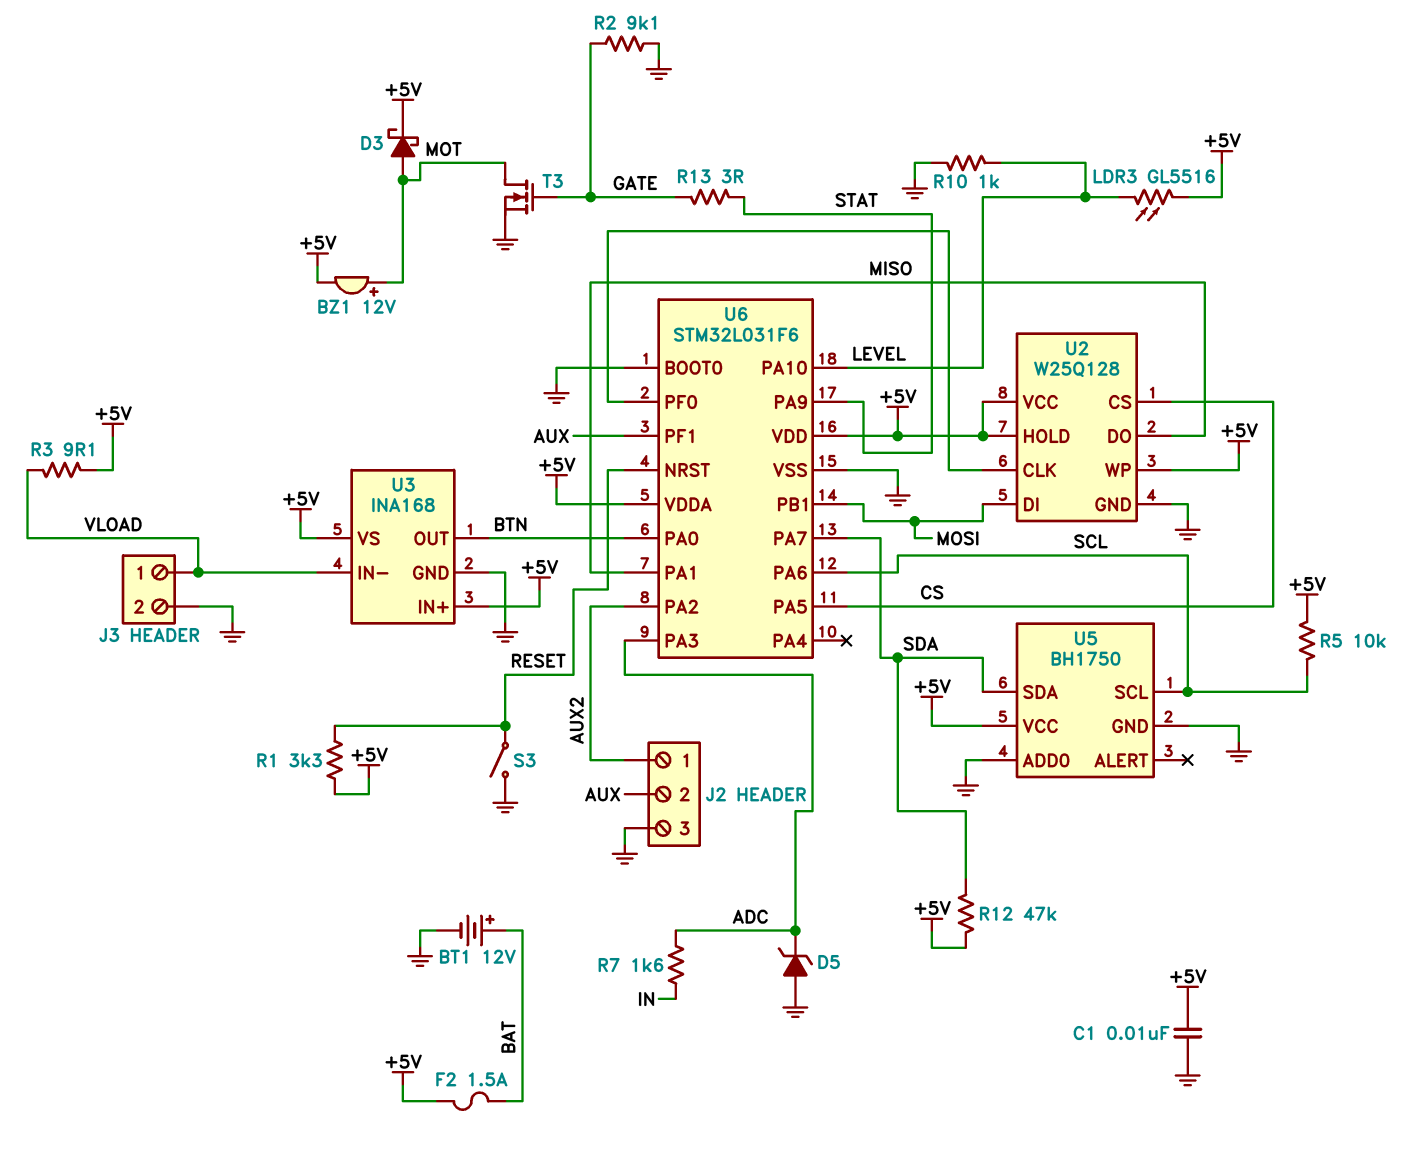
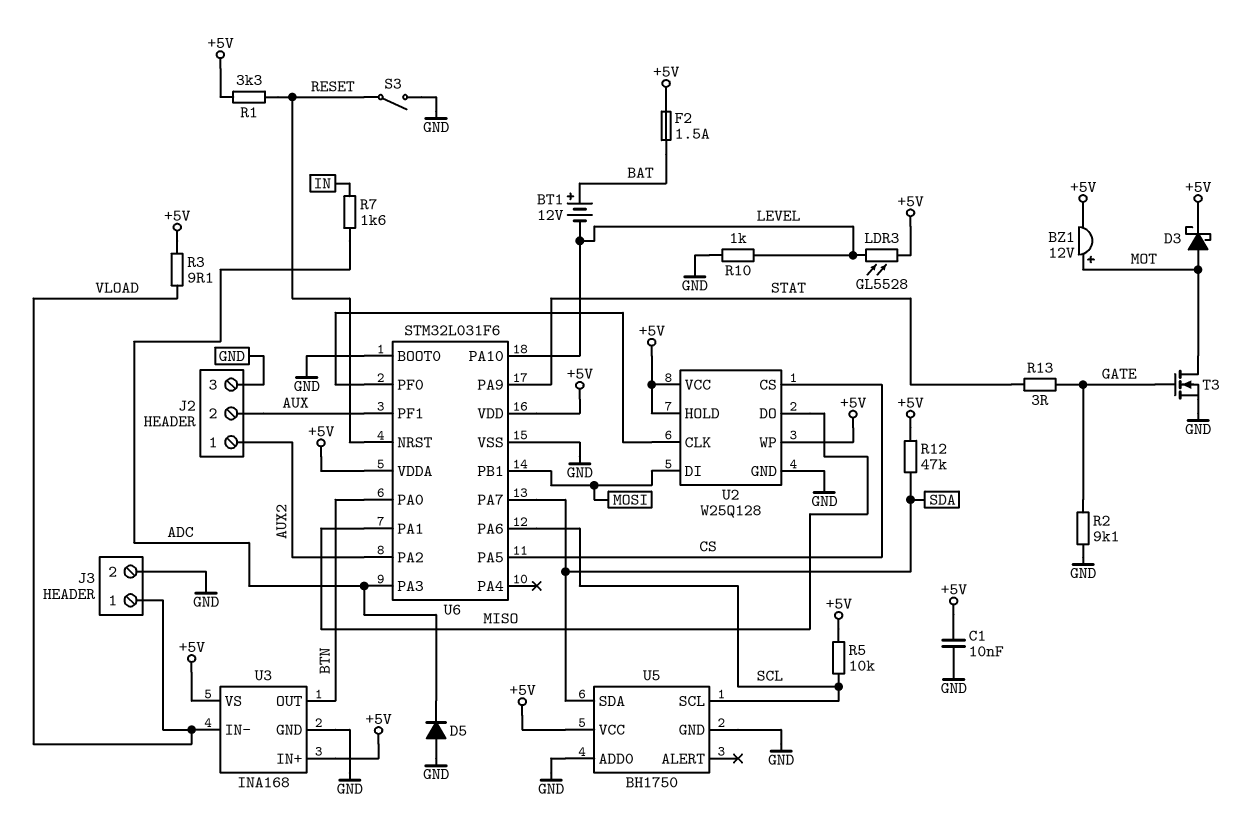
BT1: 12V (plus BAT, minus GND) -> 12V (plus BAT, minus LEVEL)
D5: zener (A GND, K ADC) -> diode (A GND, K ADC)
LDR3: GL5516 (+5V, LEVEL) -> GL5528 (+5V, LEVEL)

